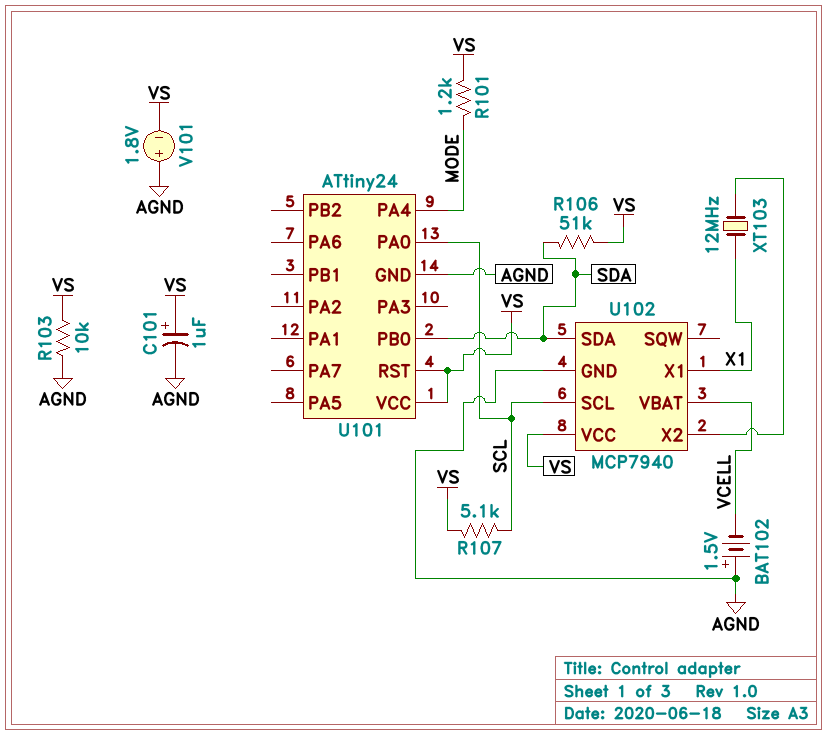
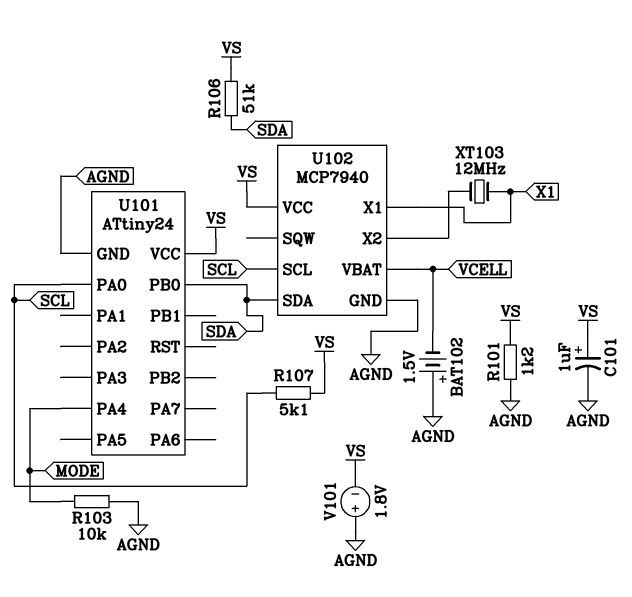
R101: 1.2k (MODE, VS) -> 1.2k (AGND, VS)
R103: 10k (AGND, VS) -> 10k (AGND, MODE)
U101 pin RST: VS -> none

